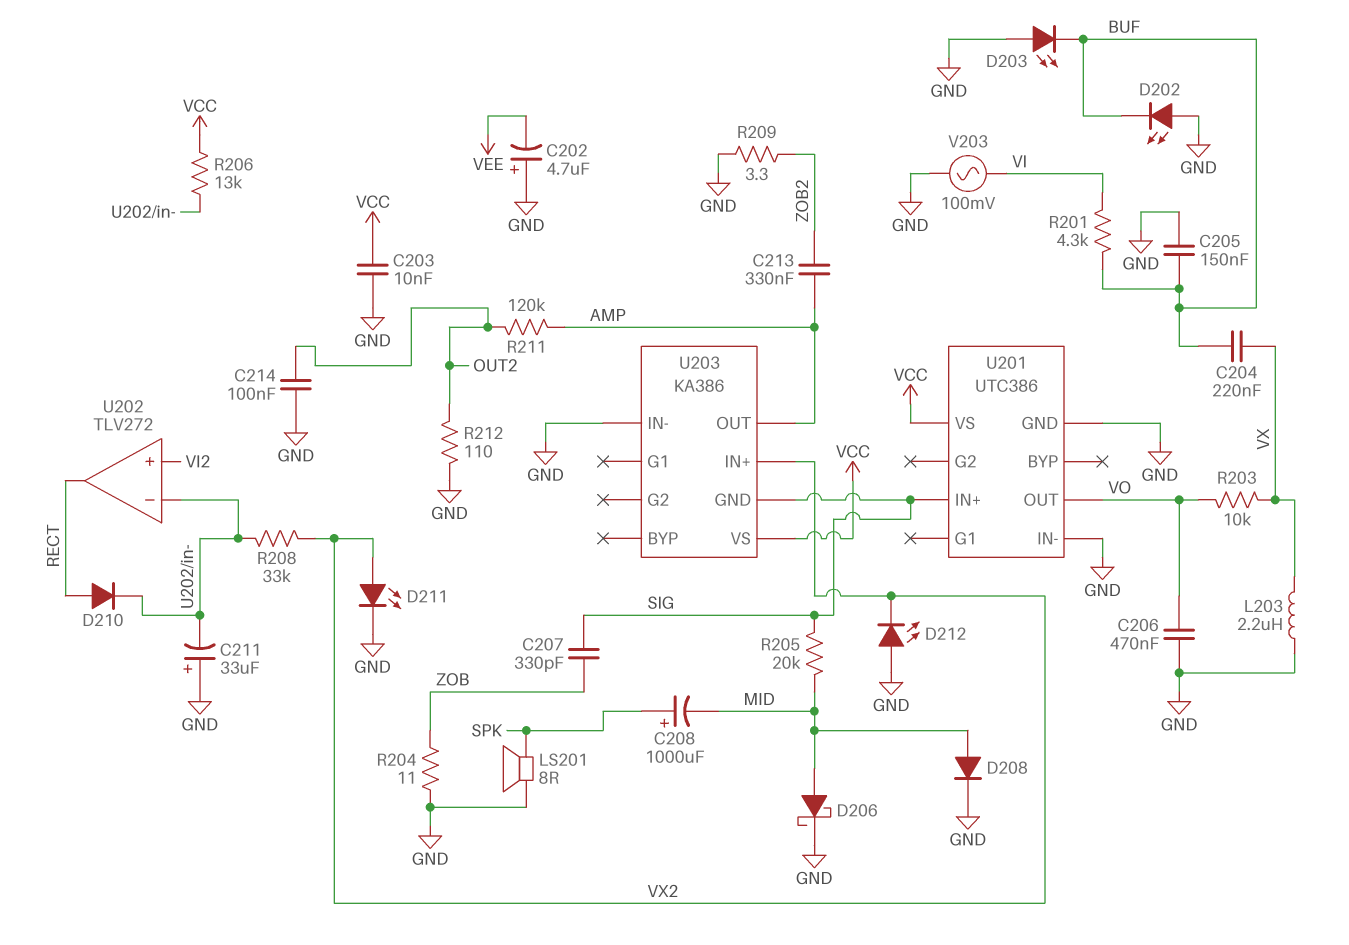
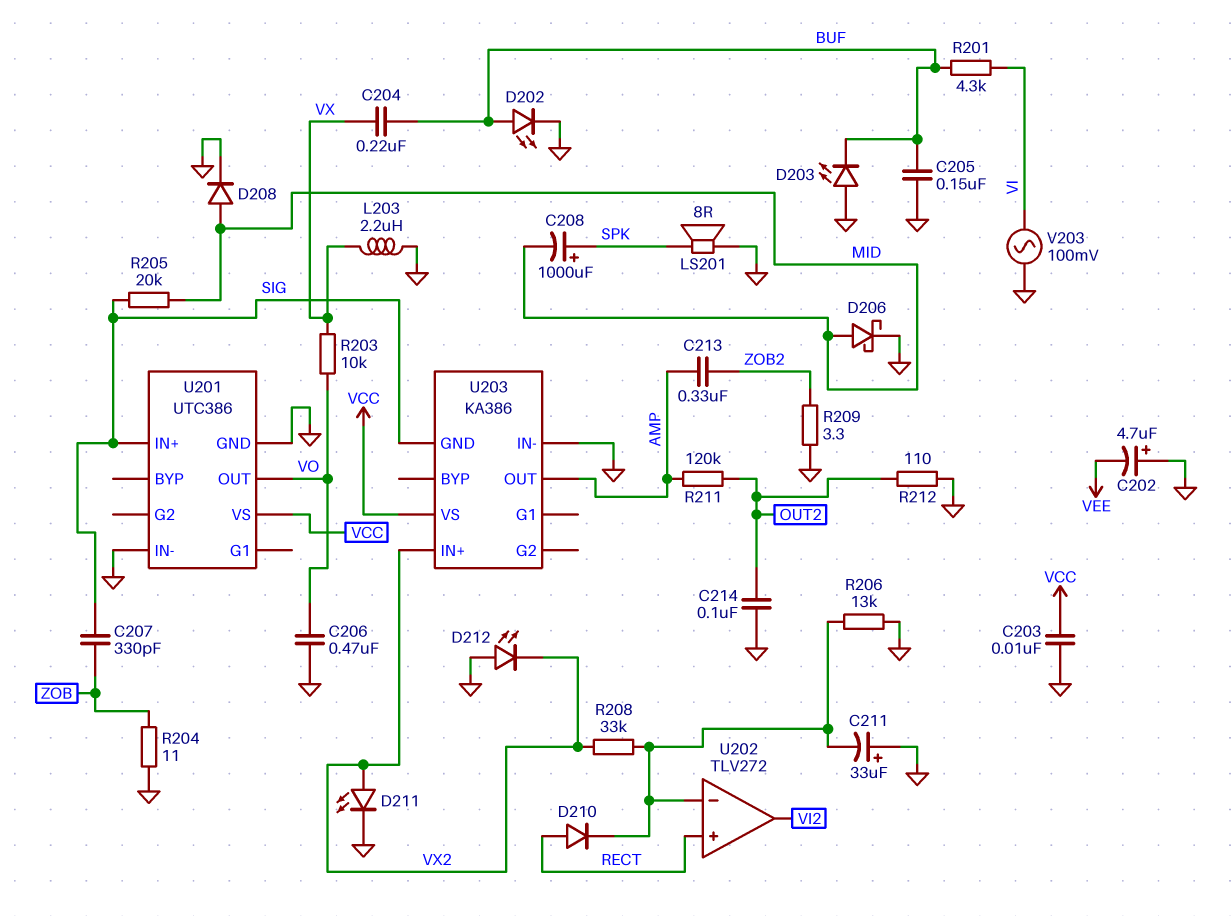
D202: LED (A GND, K BUF) -> LED (A BUF, K GND)
R206: 13k (U202/in-, VCC) -> 13k (GND, U202/in-)
U202 pin in+: VI2 -> RECT
U202 pin out: RECT -> VI2

